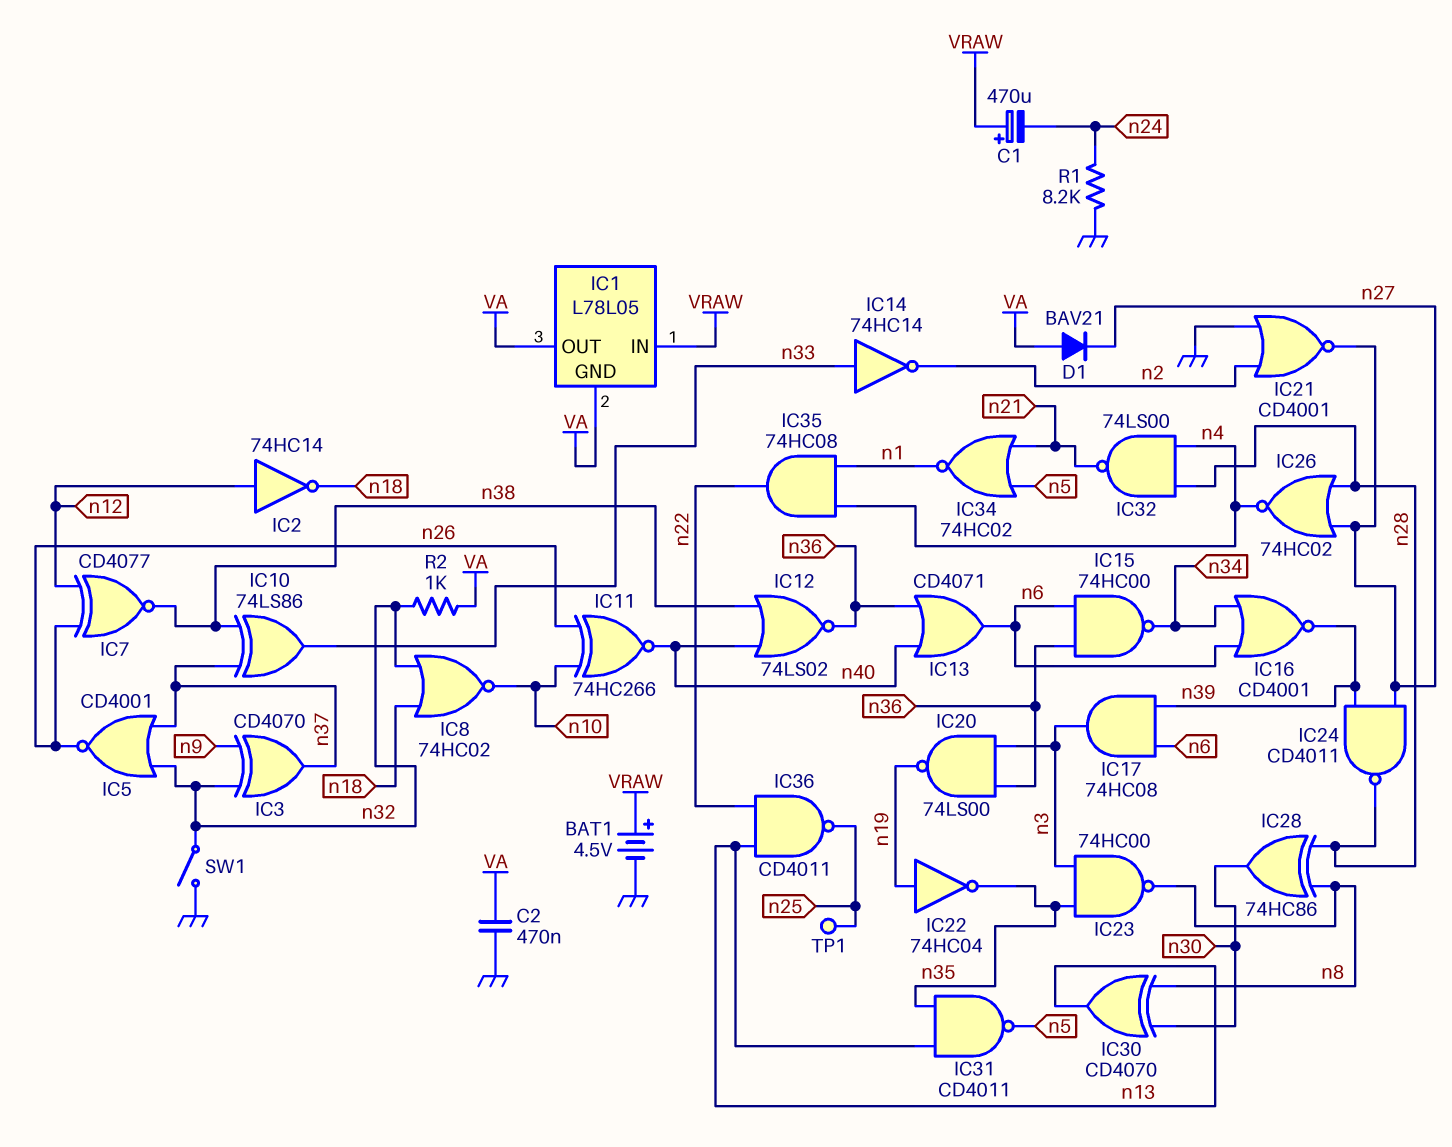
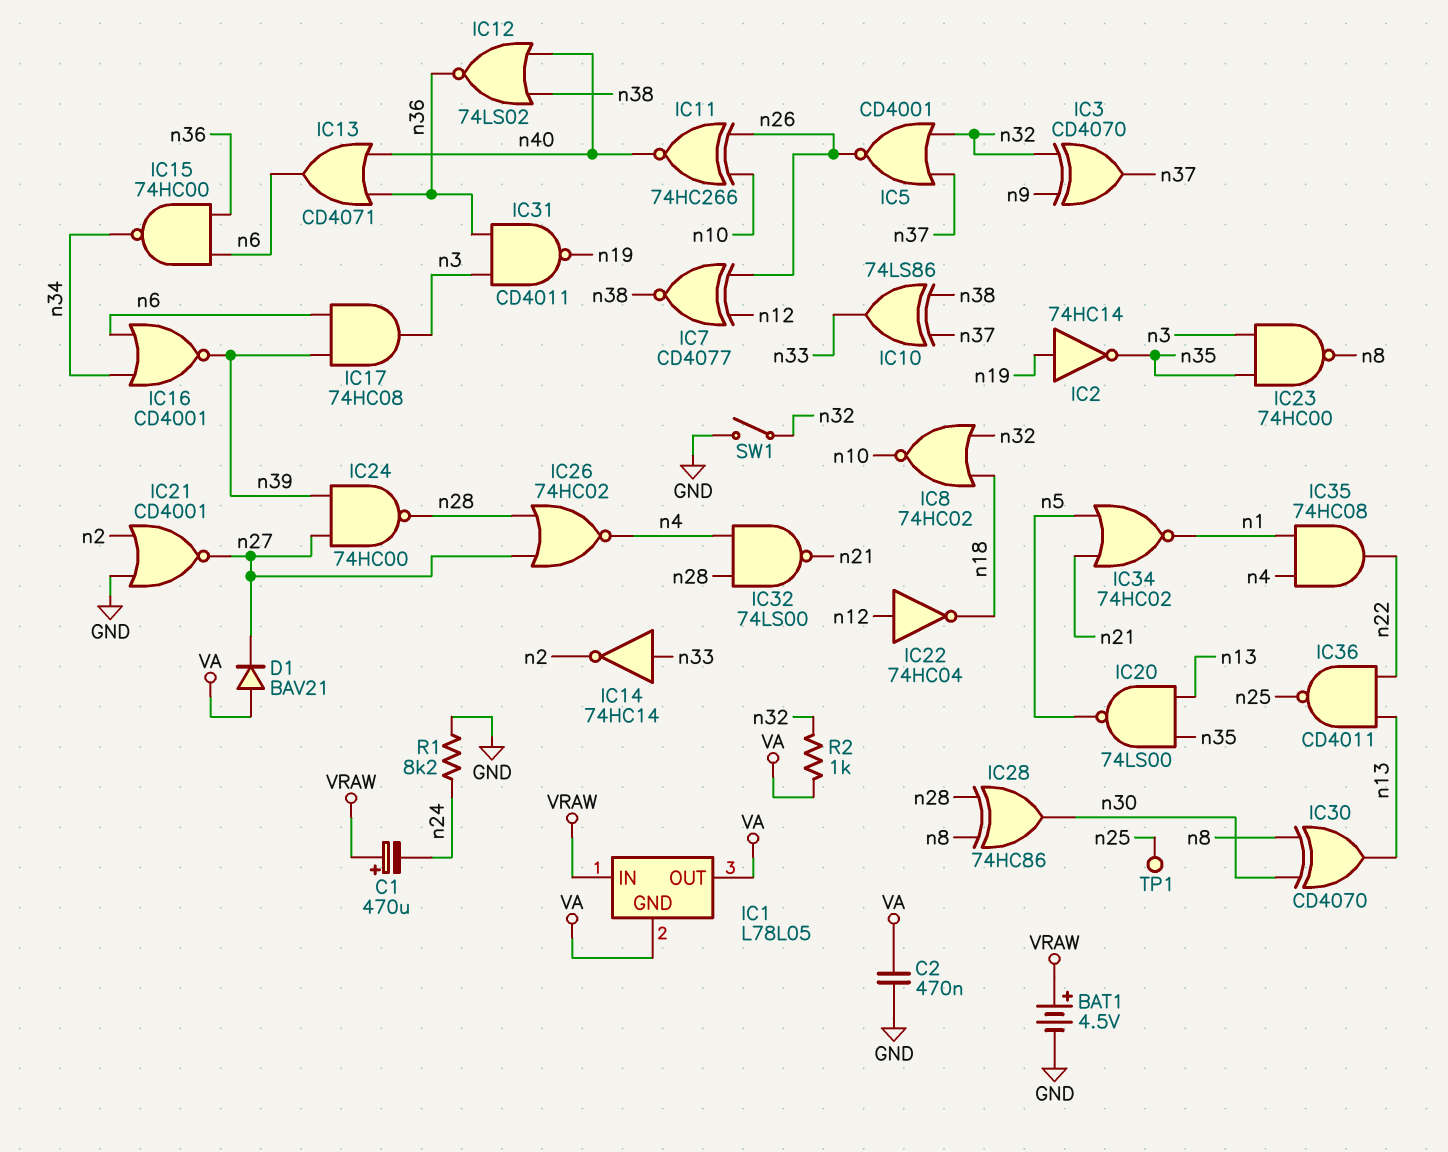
IC2: NOT 74HC14 (in n12, out n18) -> NOT 74HC14 (in n19, out n35)
IC20: NAND 74LS00 (in n3, in n36, out n19) -> NAND 74LS00 (in n13, in n35, out n5)
IC22: NOT 74HC04 (in n19, out n35) -> NOT 74HC04 (in n12, out n18)
IC24: NAND CD4011 (in n27, in n39, out n28) -> NAND 74HC00 (in n27, in n39, out n28)
IC31: NAND CD4011 (in n13, in n35, out n5) -> NAND CD4011 (in n3, in n36, out n19)

